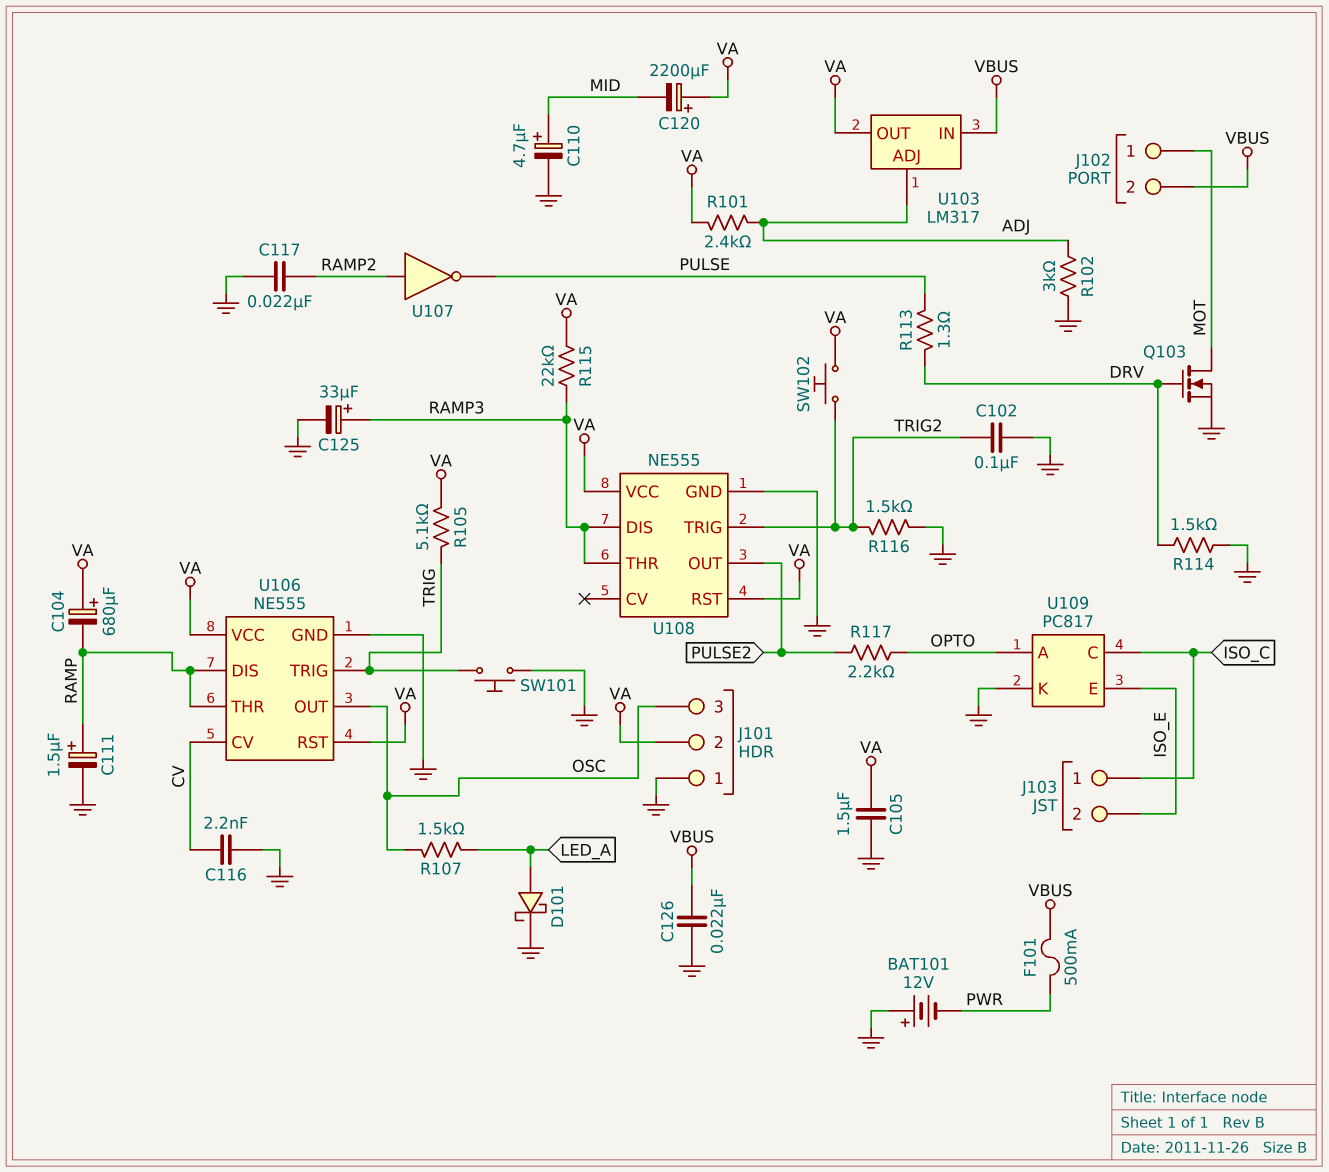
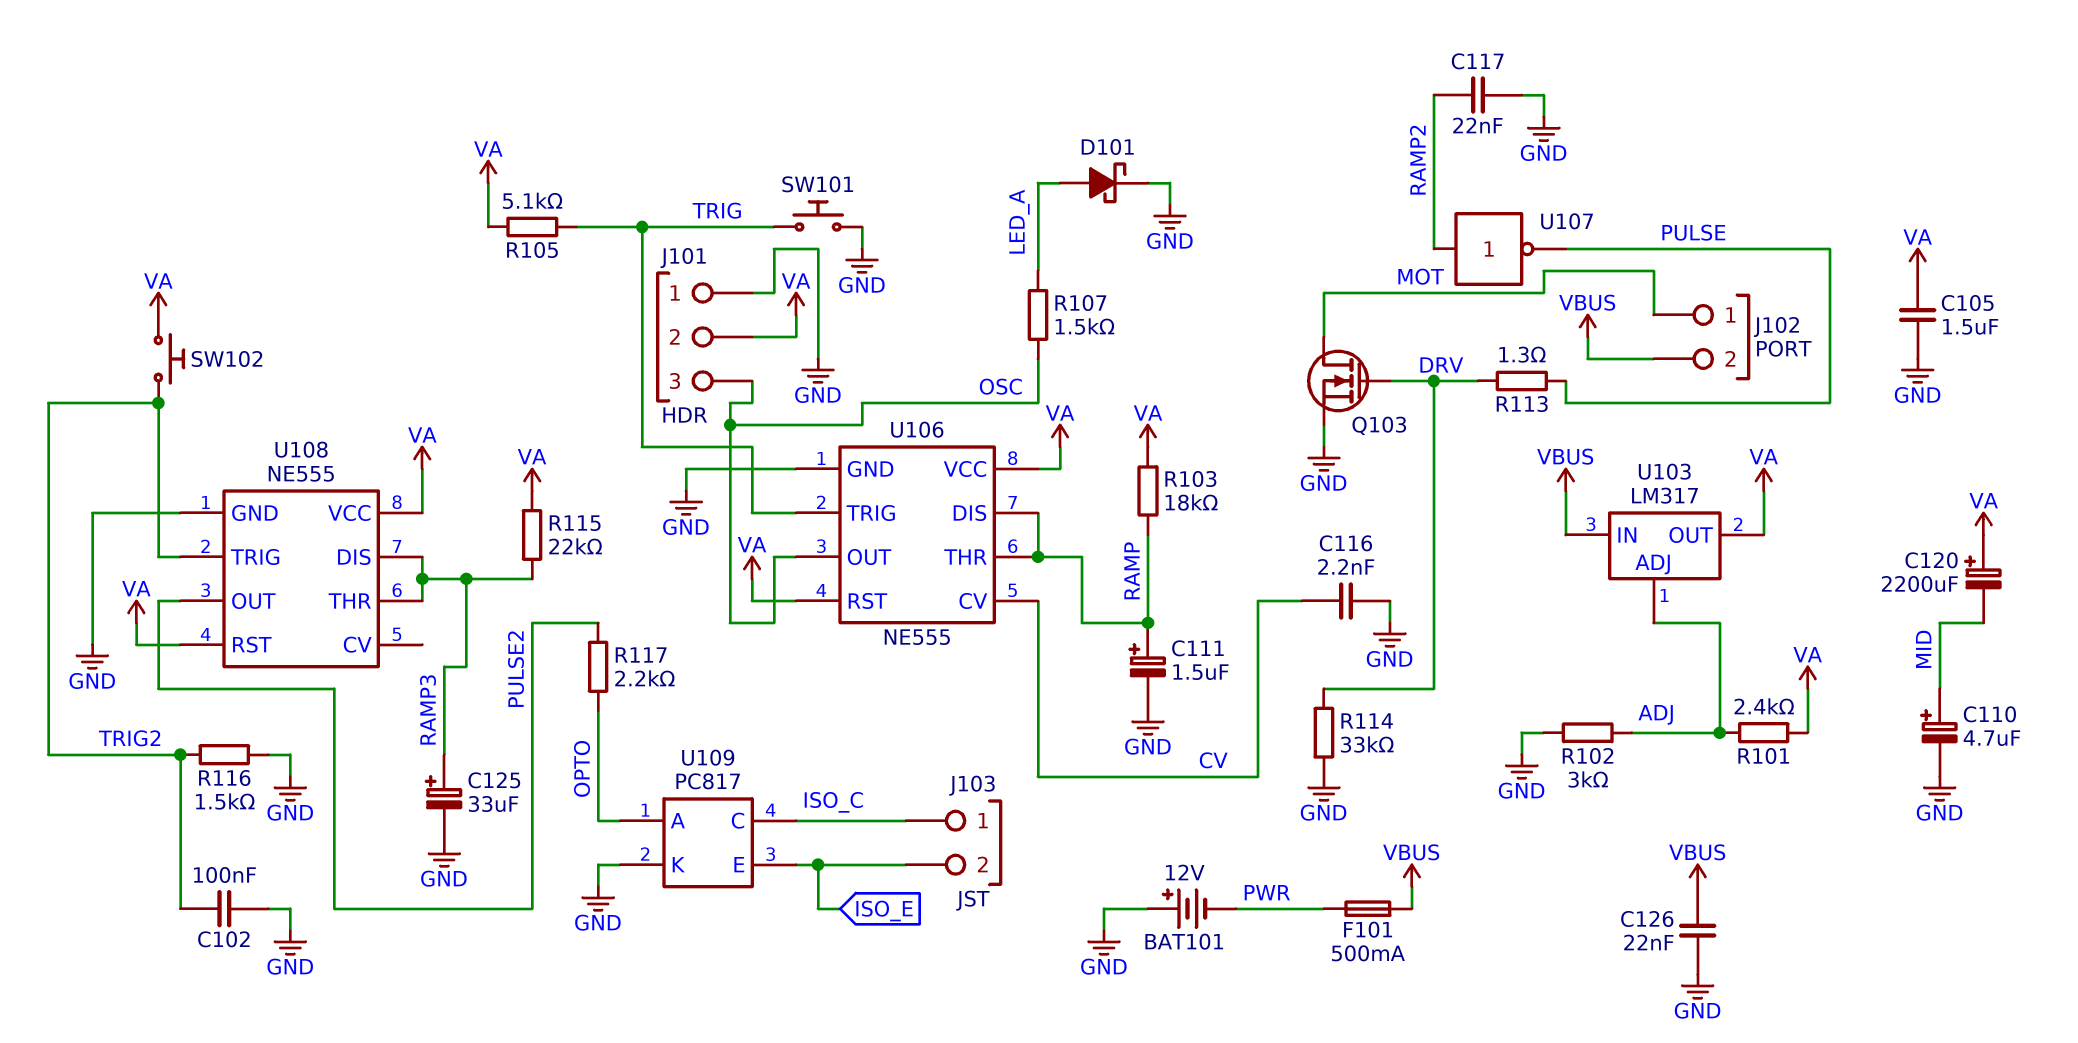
C104: 680uF (plus VA, minus RAMP) -> none
R103: none -> 18k (RAMP, VA)
R114: 1.5k (DRV, GND) -> 33k (DRV, GND)

